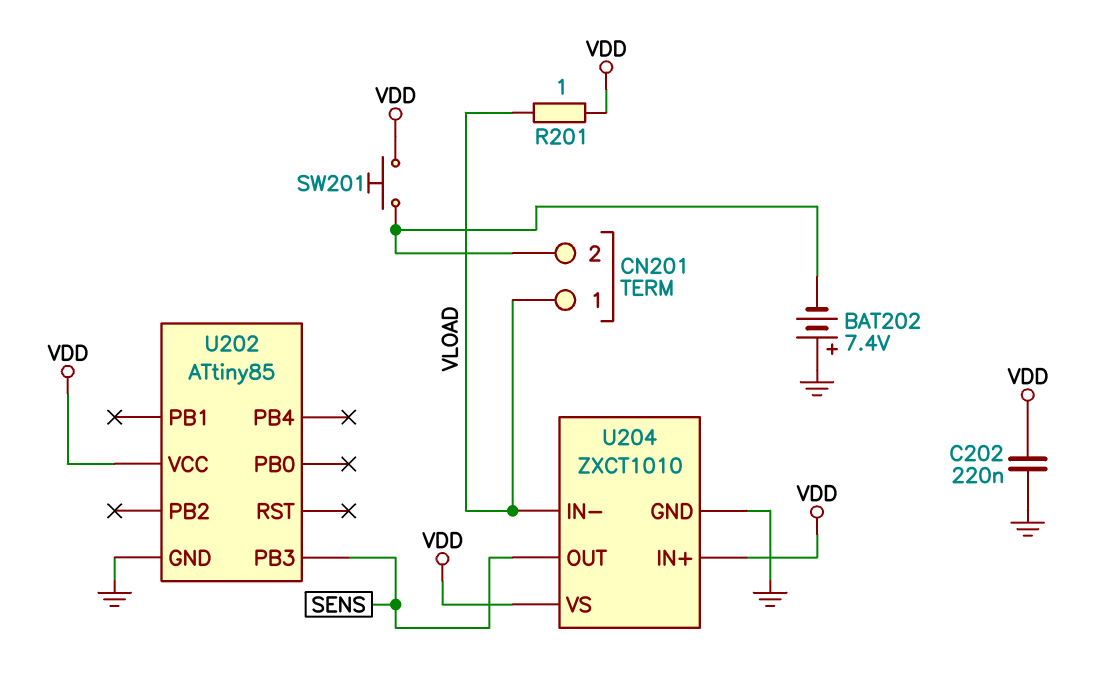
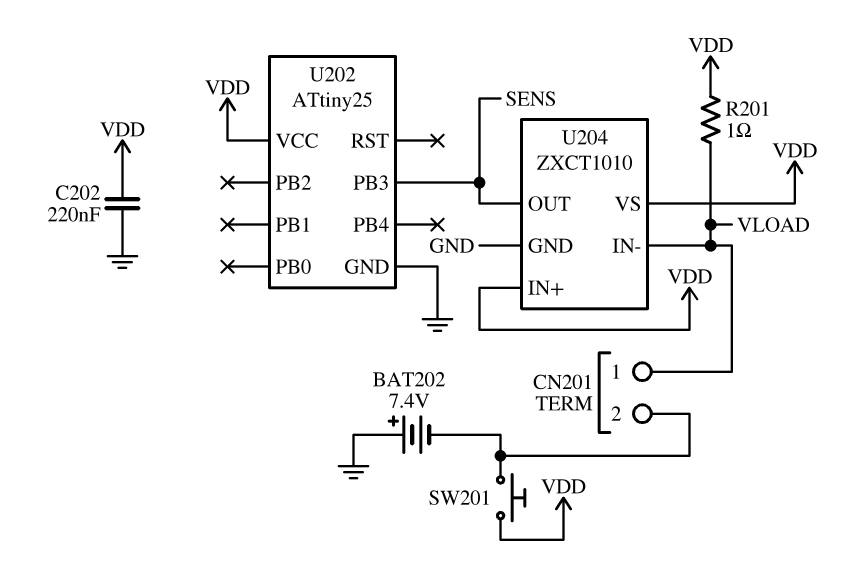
U202: ATtiny85 -> ATtiny25

